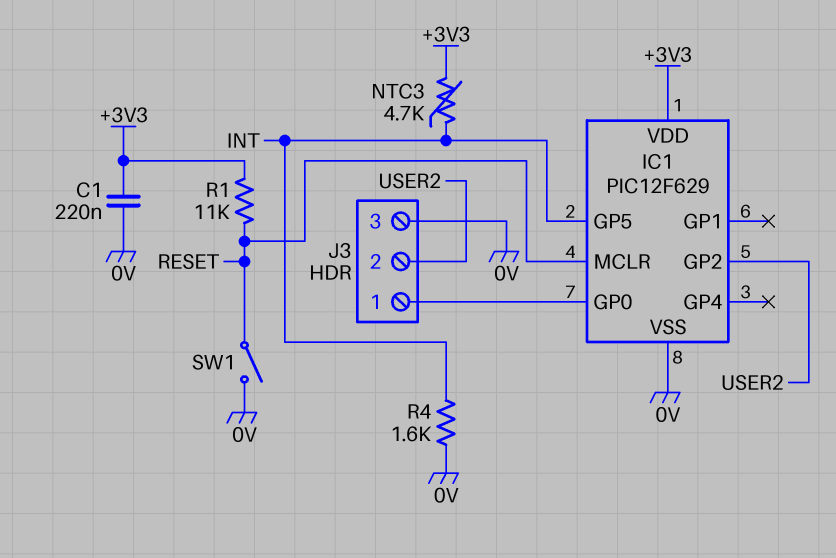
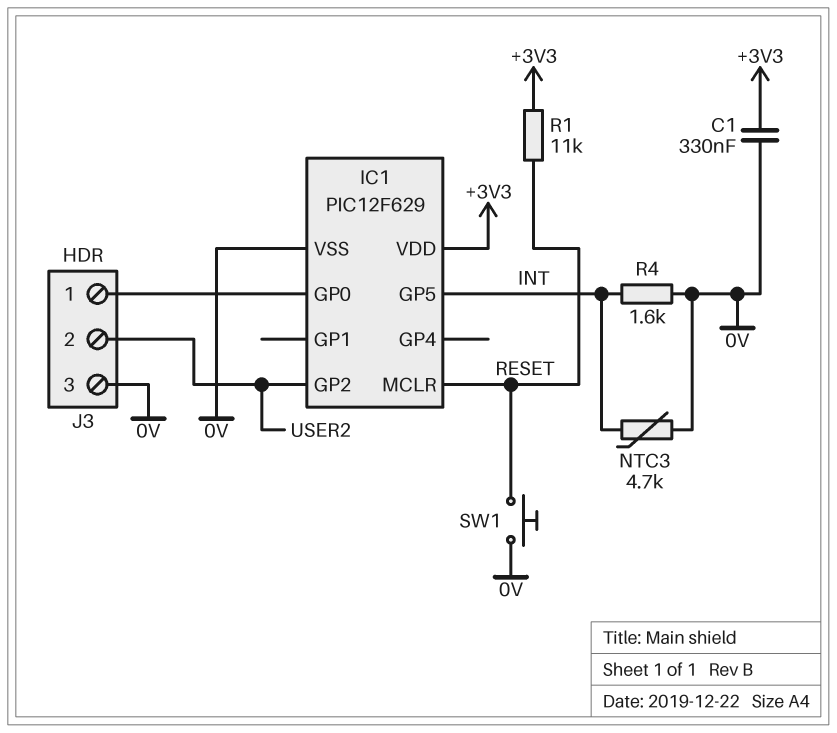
C1: 220nF (+3V3, 0V) -> 330nF (+3V3, 0V)
NTC3: 4.7k (+3V3, INT) -> 4.7k (0V, INT)
SW1: switch (0V, RESET) -> button (0V, RESET)

